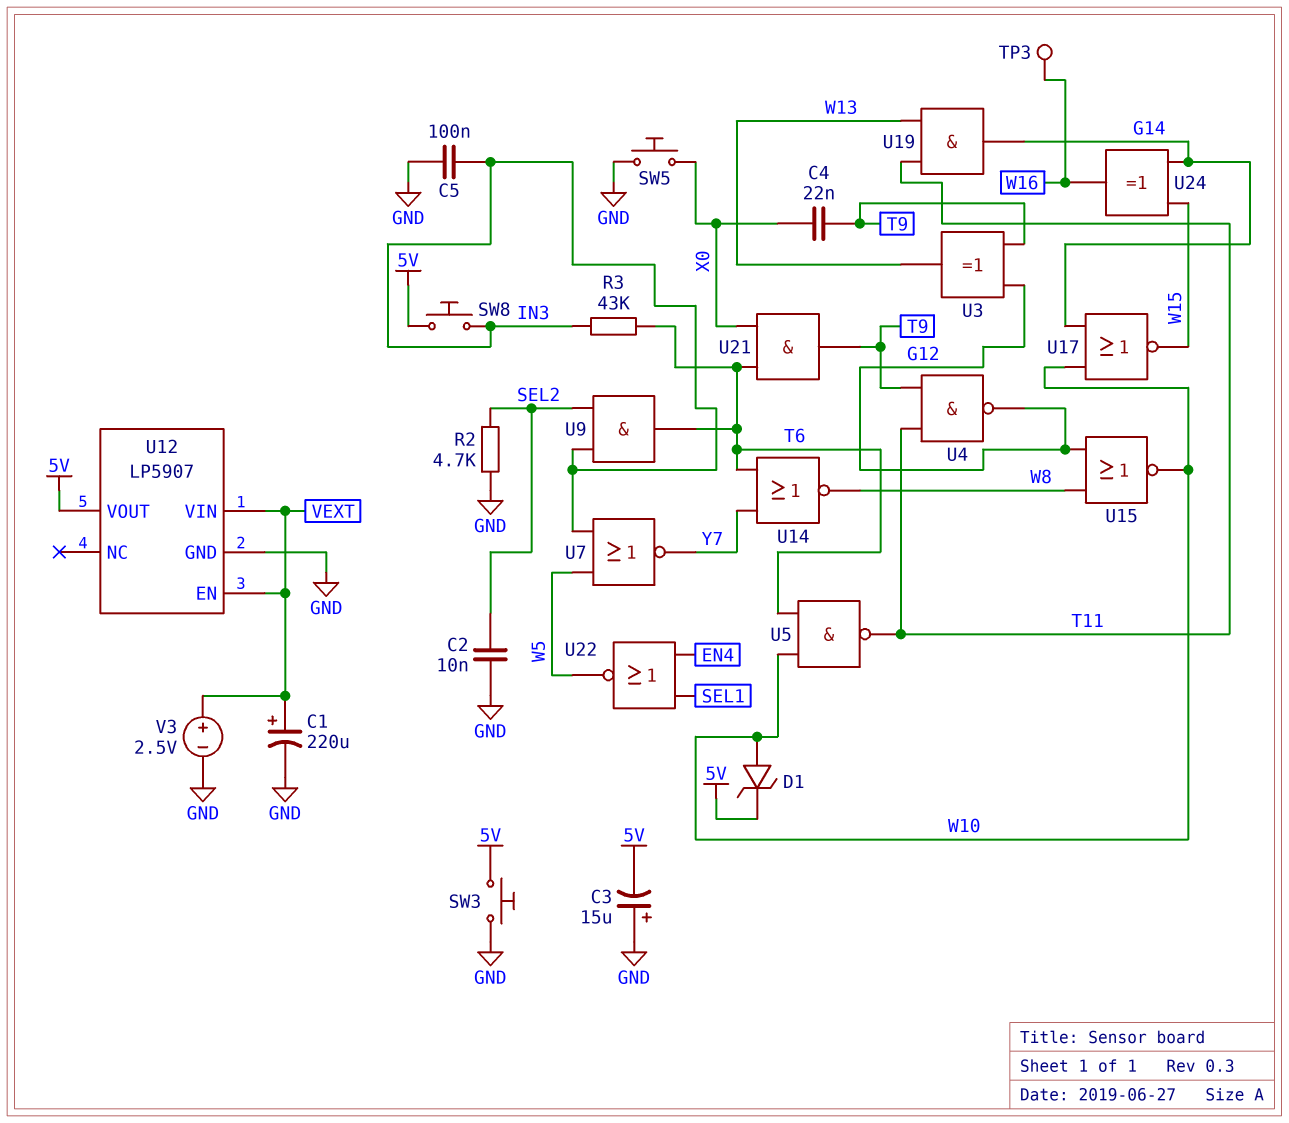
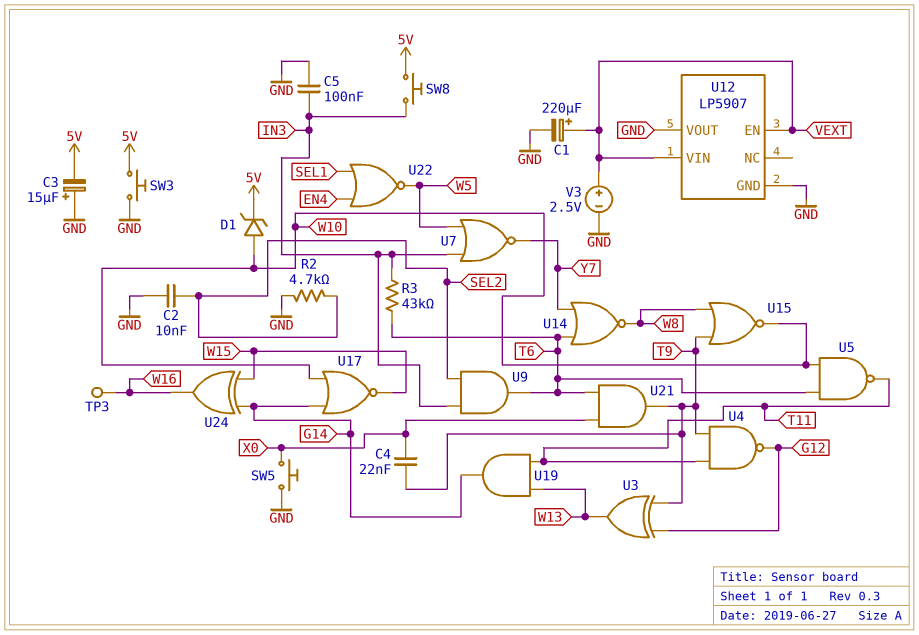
U12 pin VOUT: 5V -> GND
U15: NOR (in G12, in W8, out W10) -> NOR (in T9, in W8, out W10)

